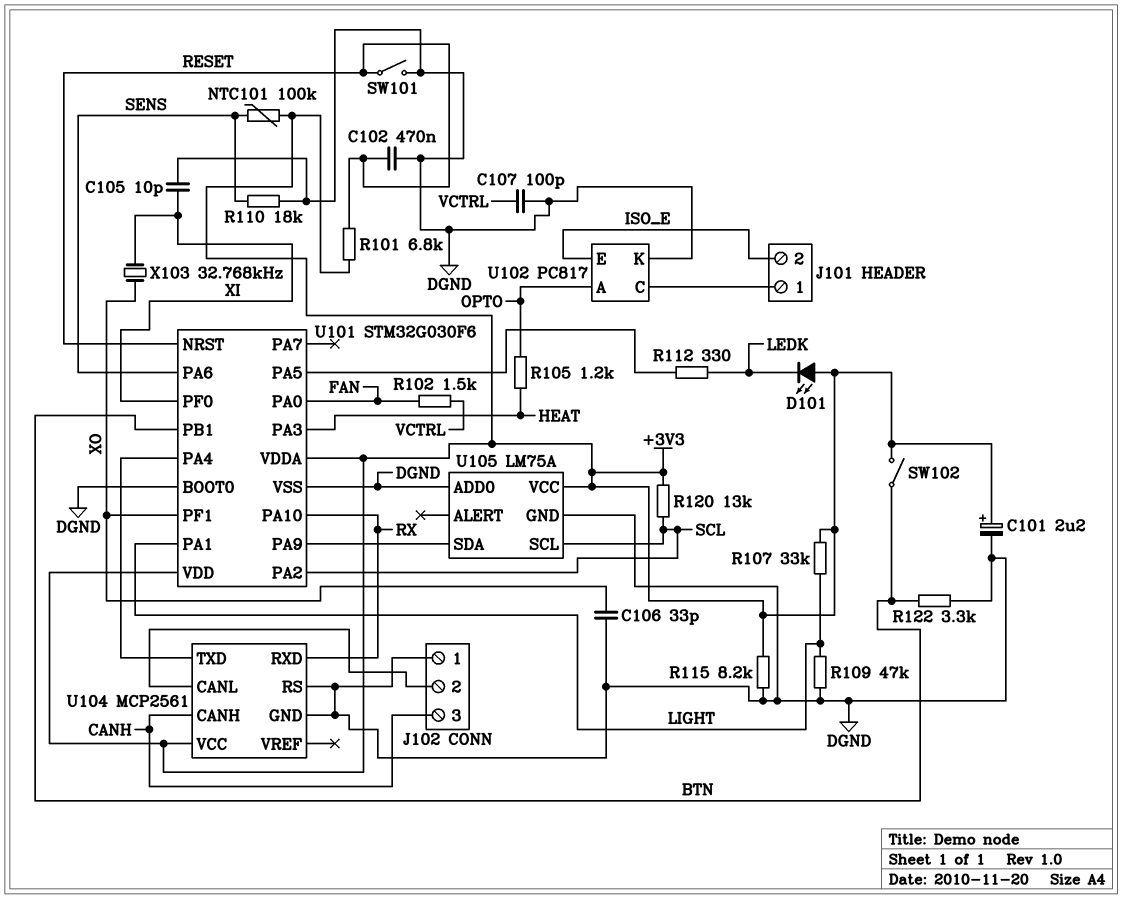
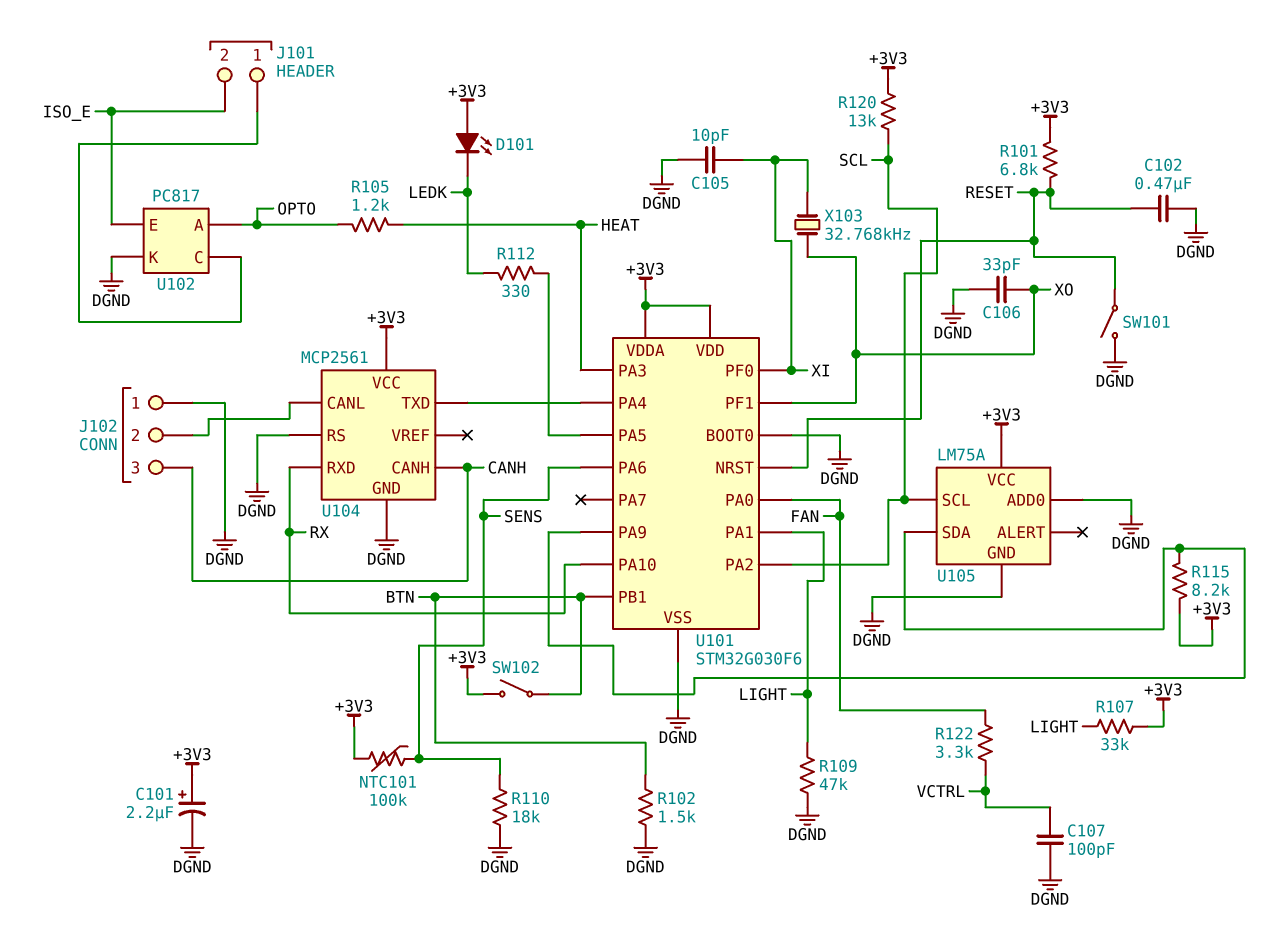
R102: 1.5k (FAN, VCTRL) -> 1.5k (BTN, DGND)
R115: 8.2k (+3V3, DGND) -> 8.2k (+3V3, U101/PA9)
R122: 3.3k (BTN, DGND) -> 3.3k (FAN, VCTRL)

